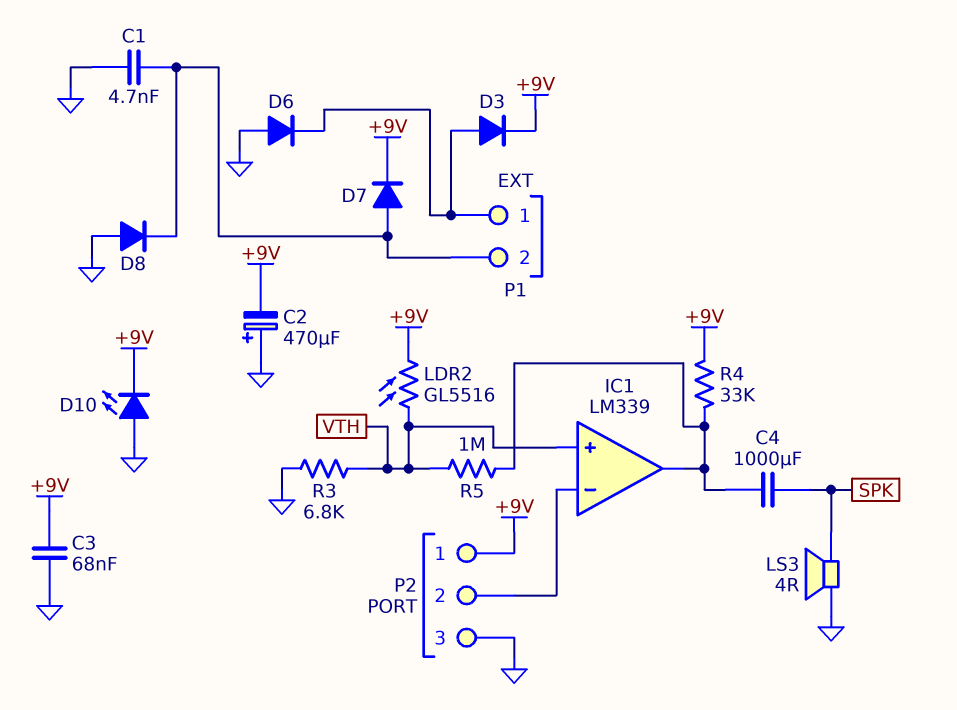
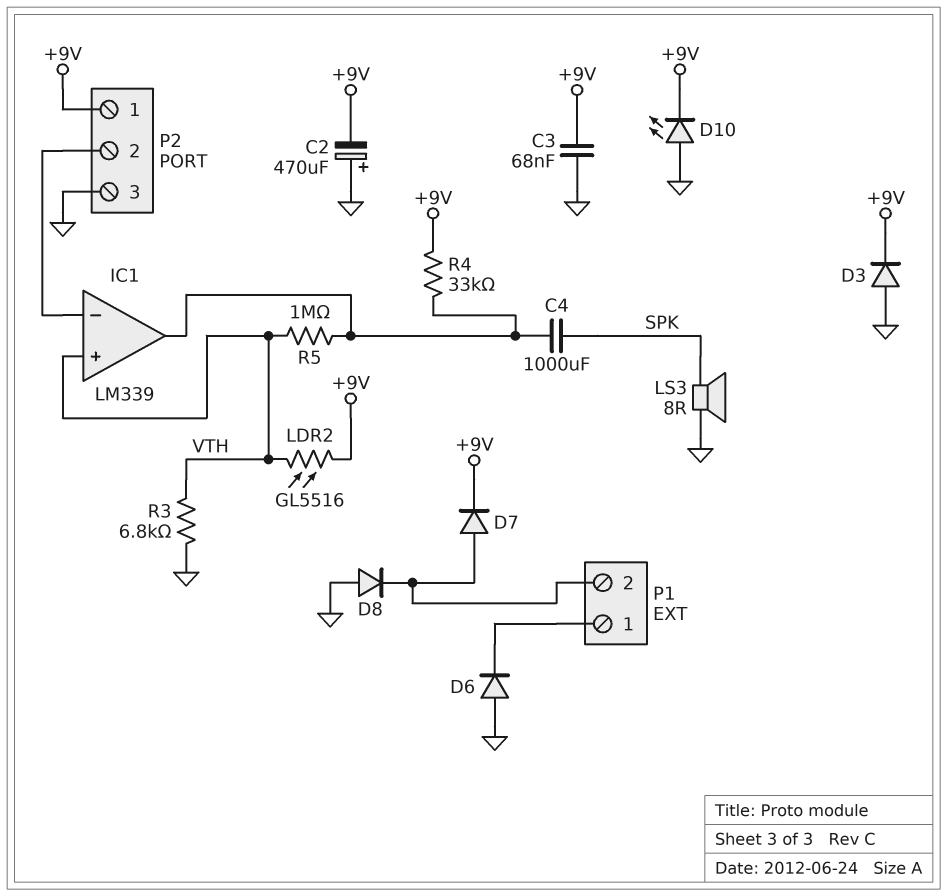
C1: 4.7nF (GND, P1/2) -> none
D3: diode (A P1/1, K +9V) -> diode (A GND, K +9V)
LS3: speaker 4R (GND, SPK) -> speaker 8R (GND, SPK)

